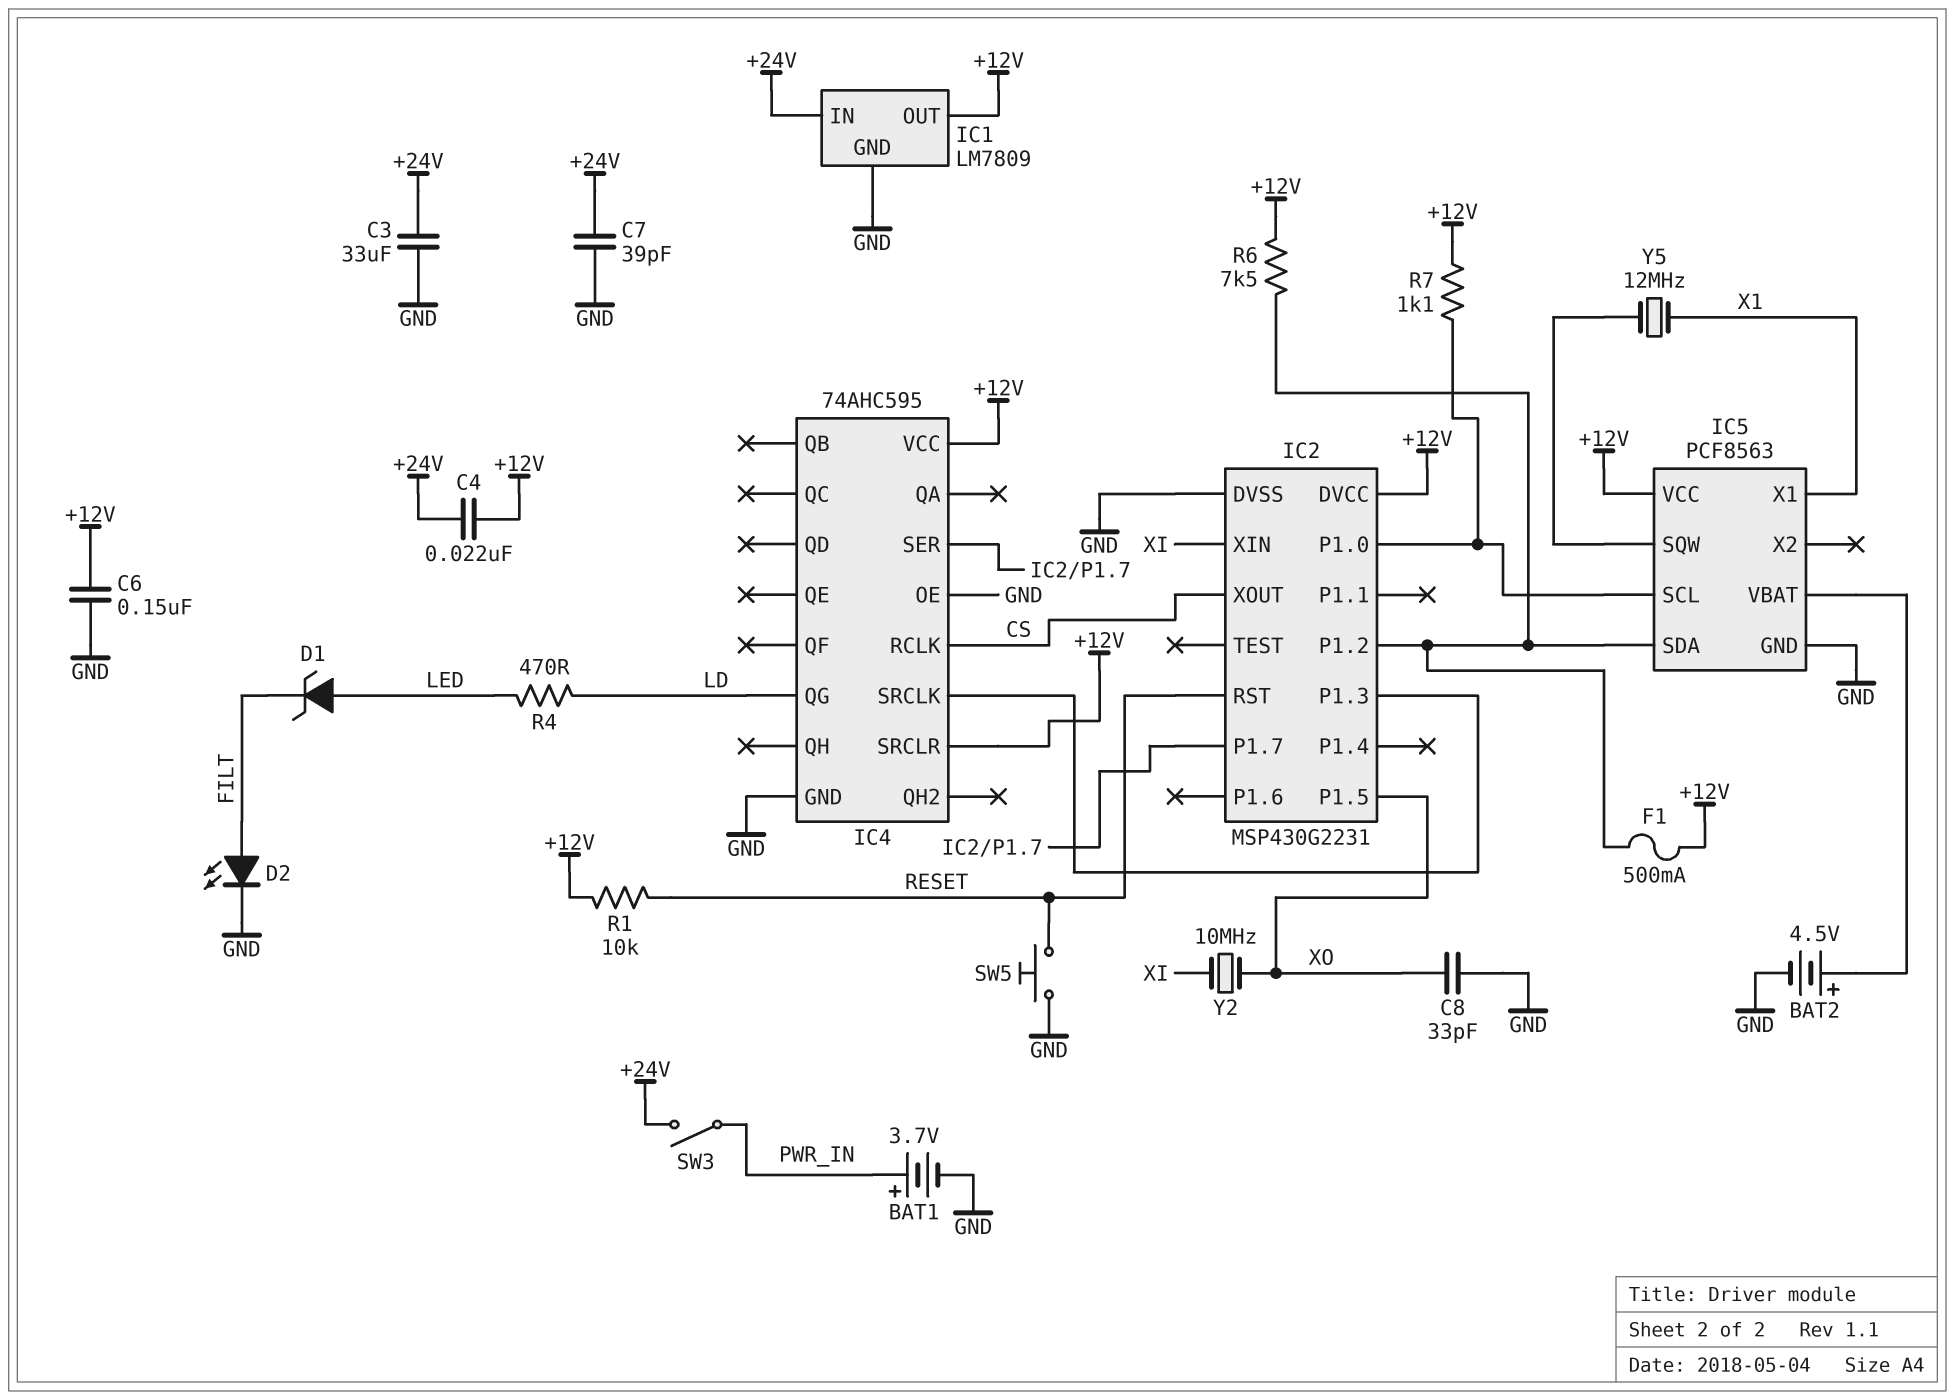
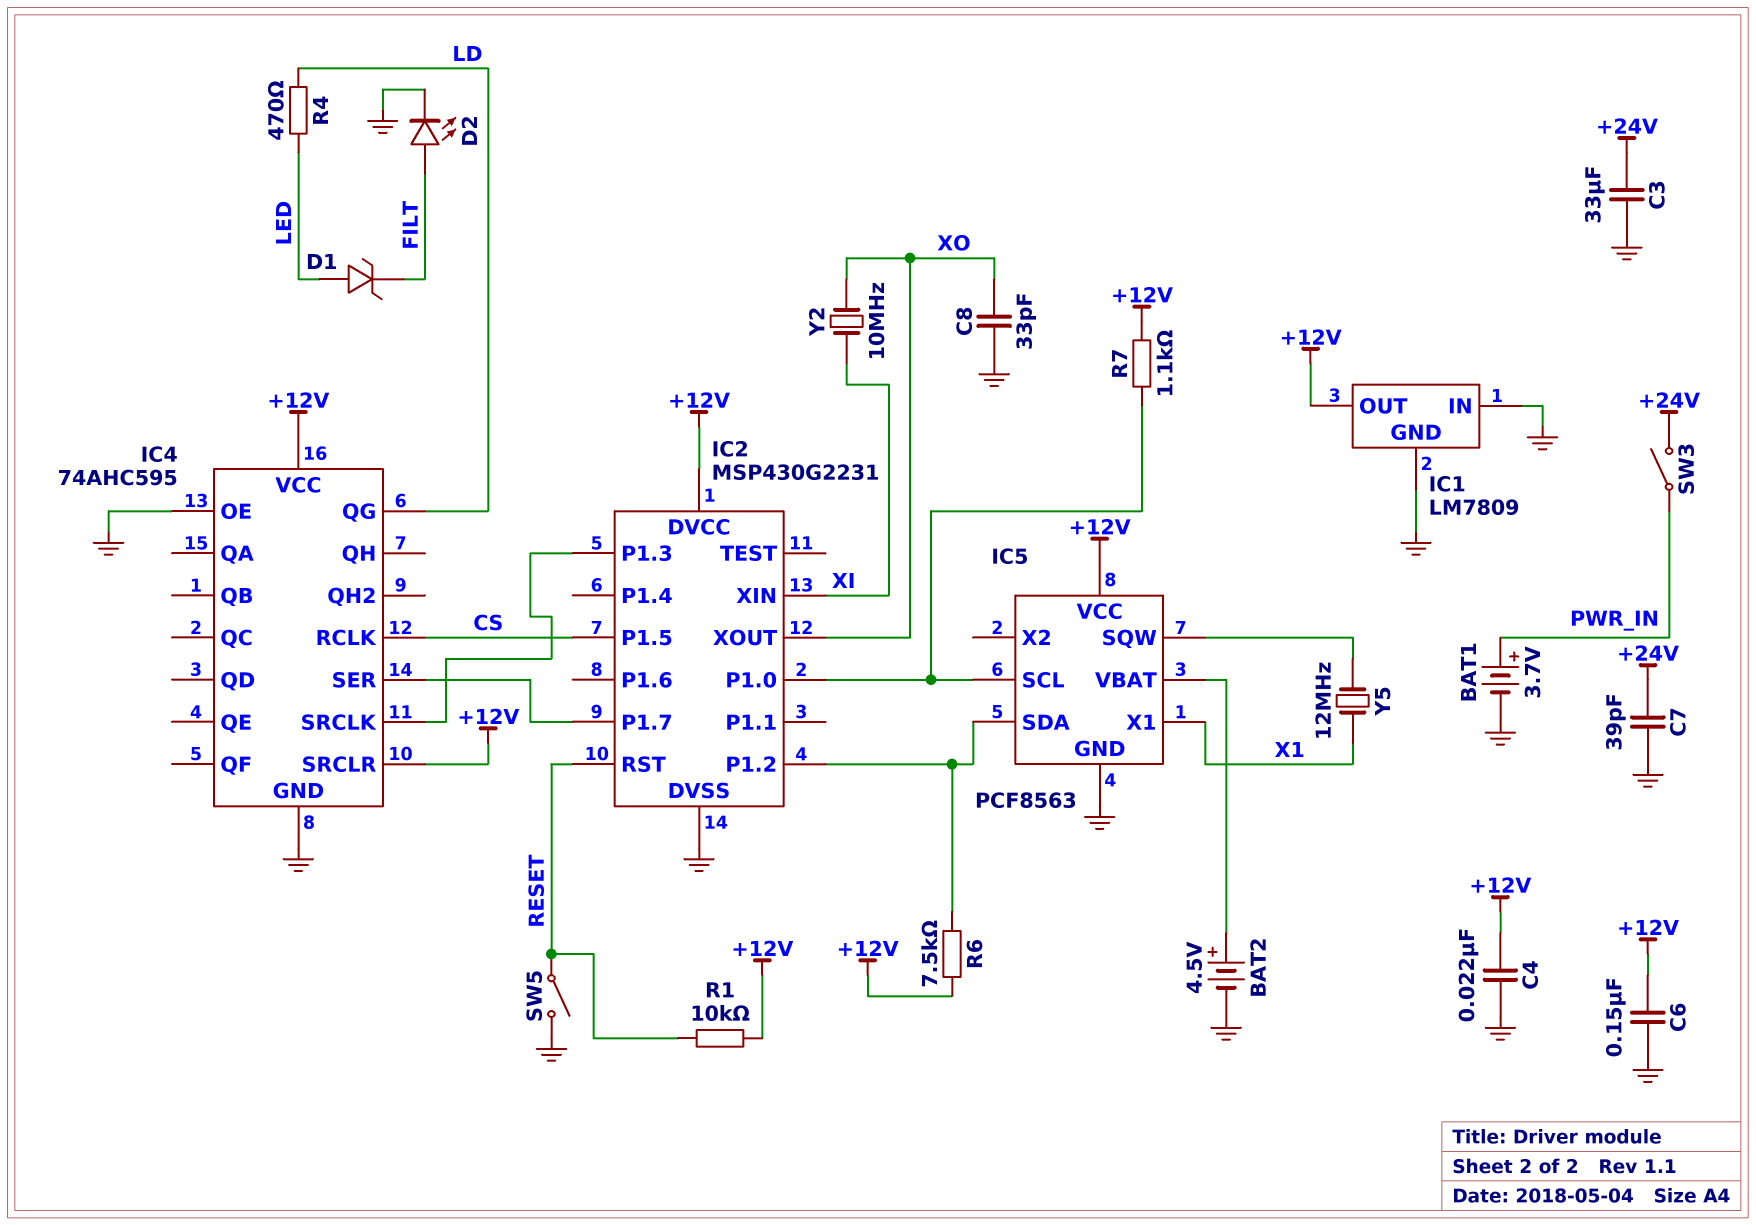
C4: 22nF (+12V, +24V) -> 22nF (+12V, GND)
F1: 500mA (+12V, IC2/P1.2) -> none
IC1 pin IN: +24V -> GND
IC2 pin P1.5: XO -> CS
IC2 pin XOUT: CS -> XO
SW5: button (GND, RESET) -> switch (GND, RESET)

